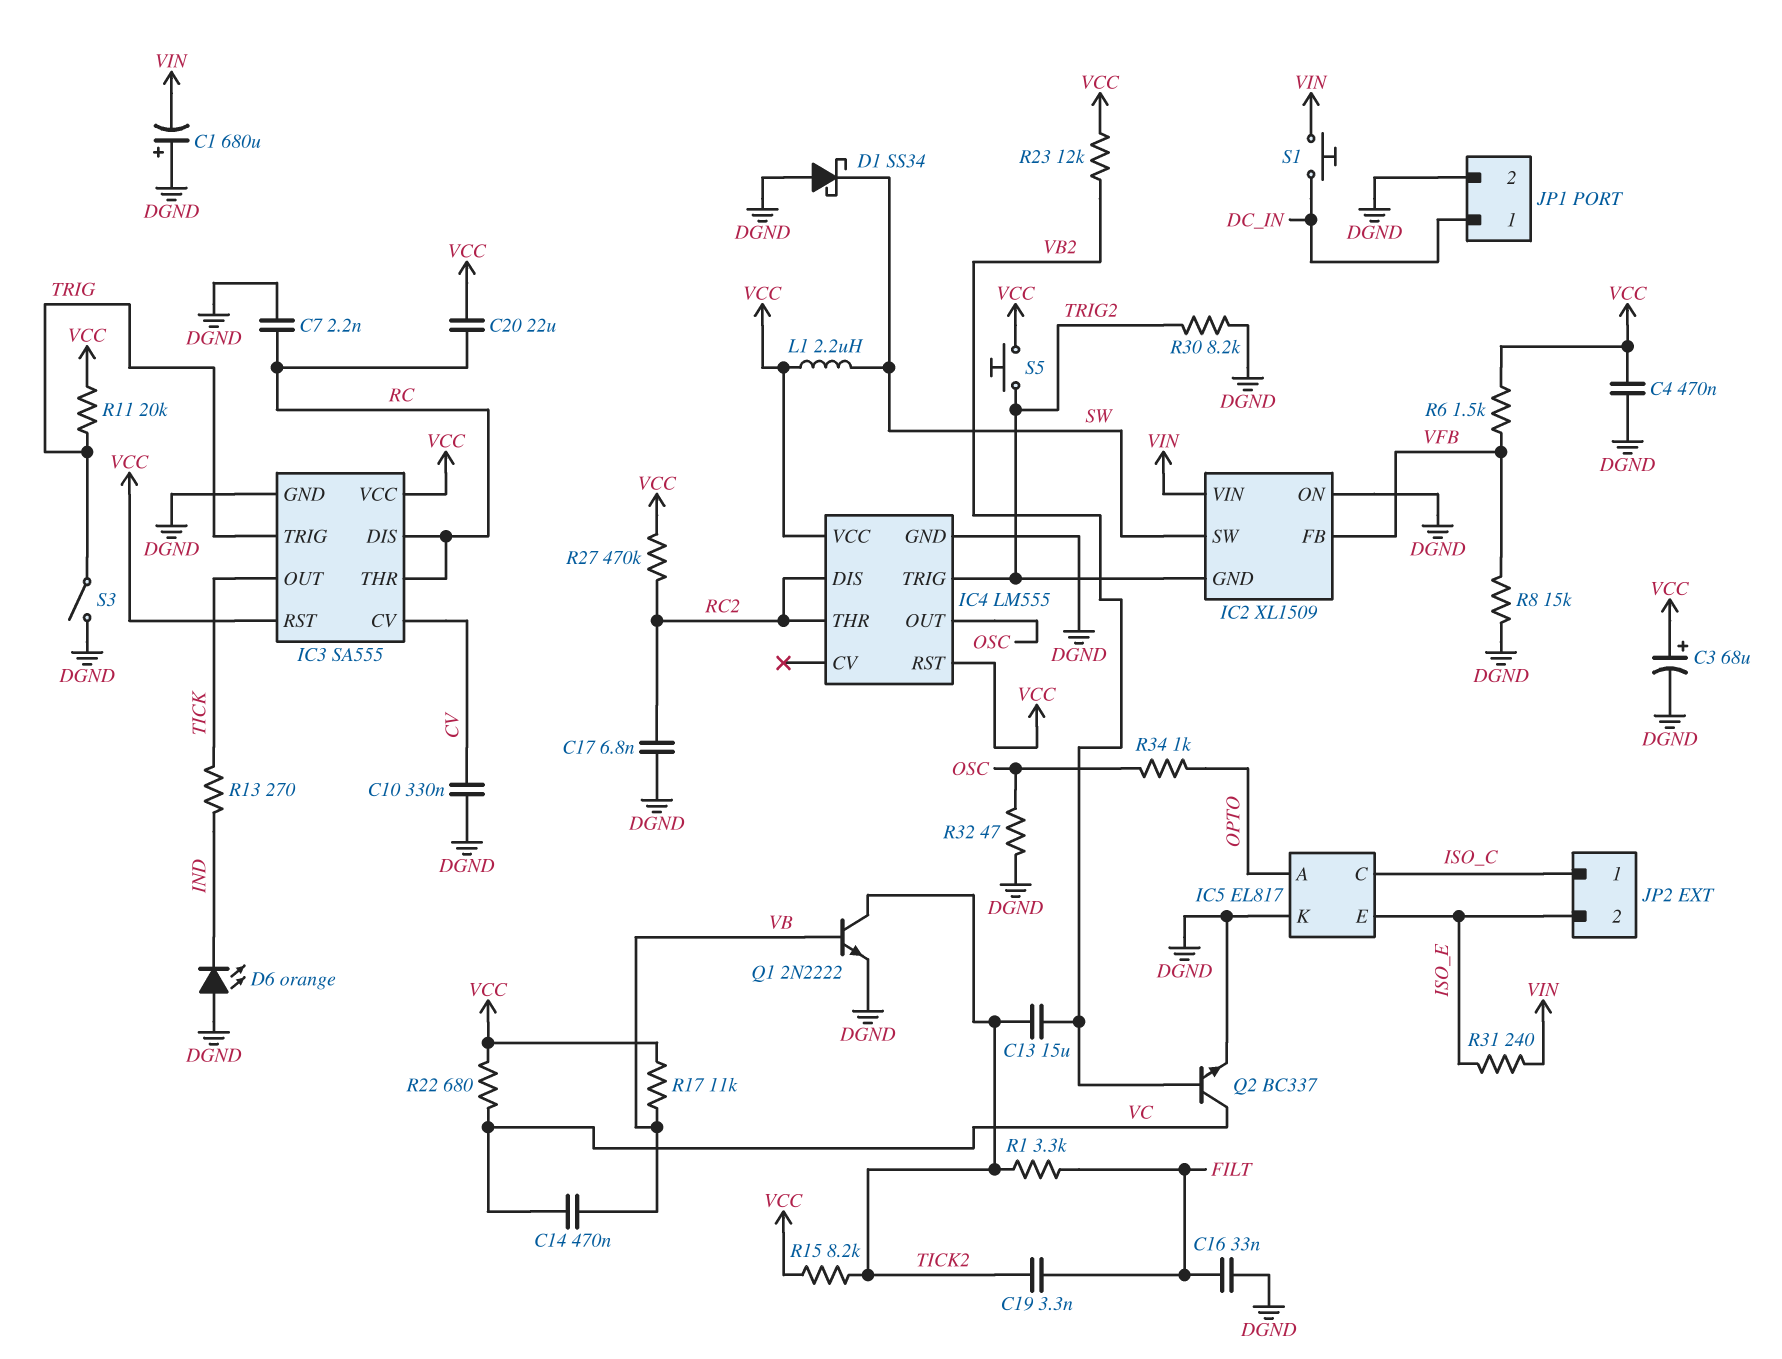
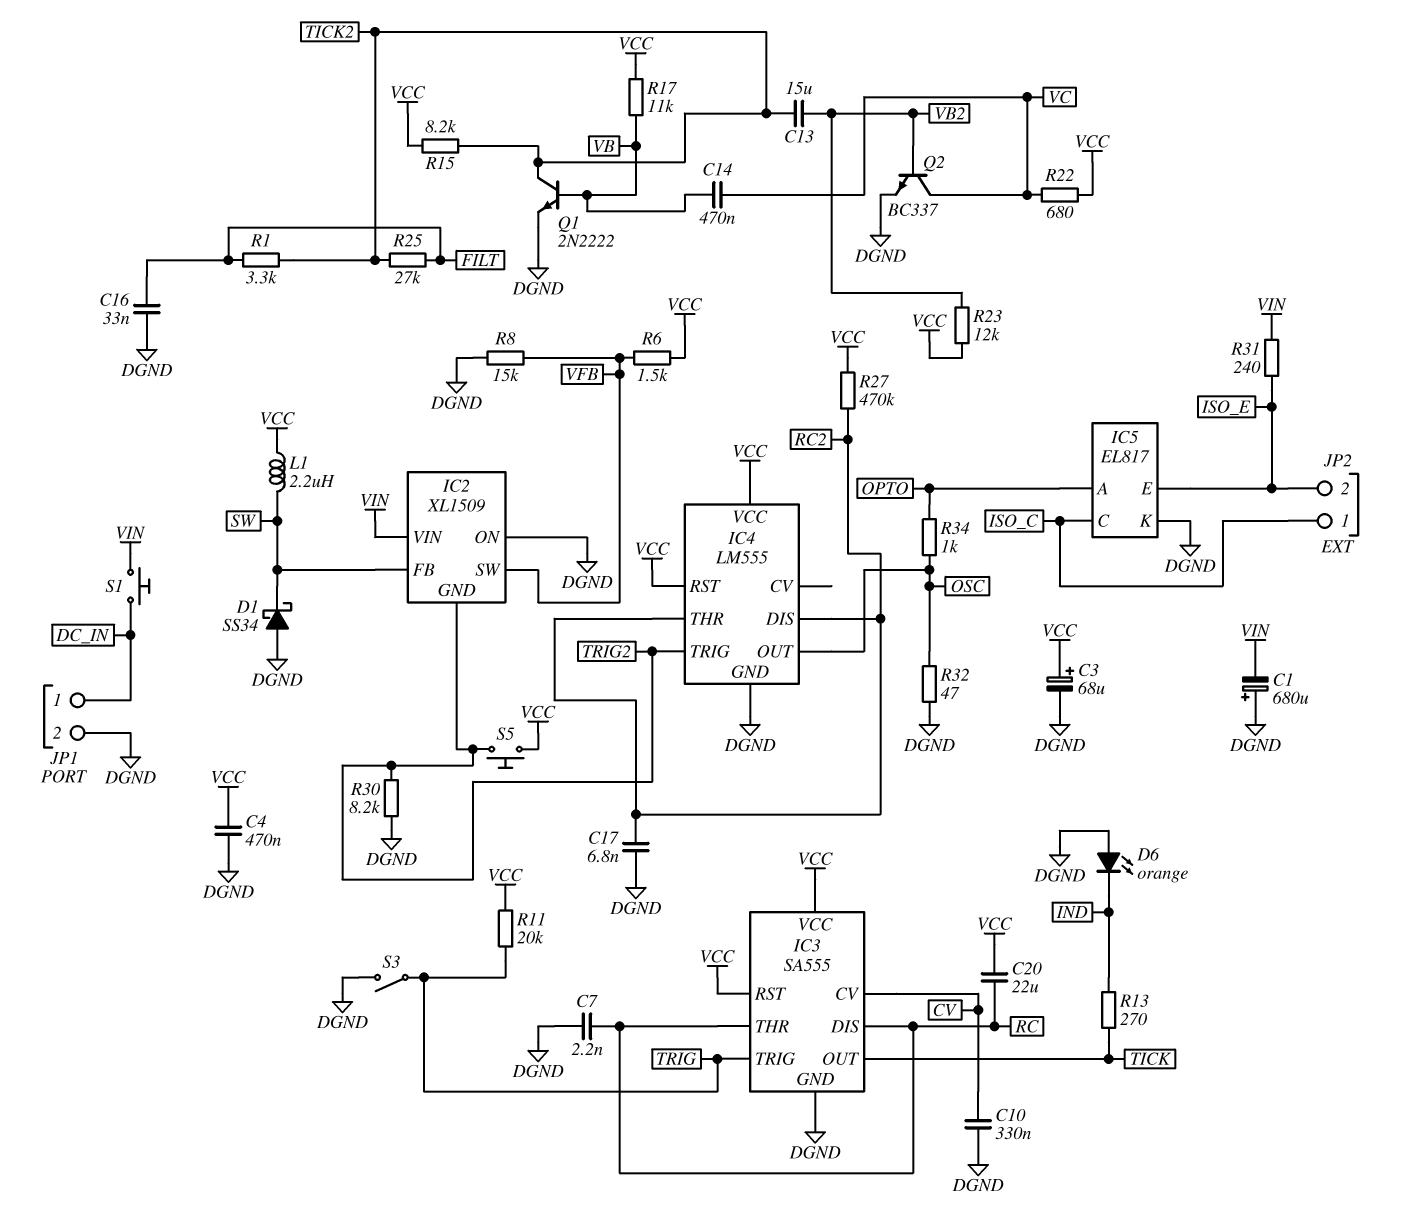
C19: 3.3nF (FILT, TICK2) -> none
IC2 pin FB: VFB -> SW
IC2 pin SW: SW -> VFB
R25: none -> 27k (FILT, TICK2)

